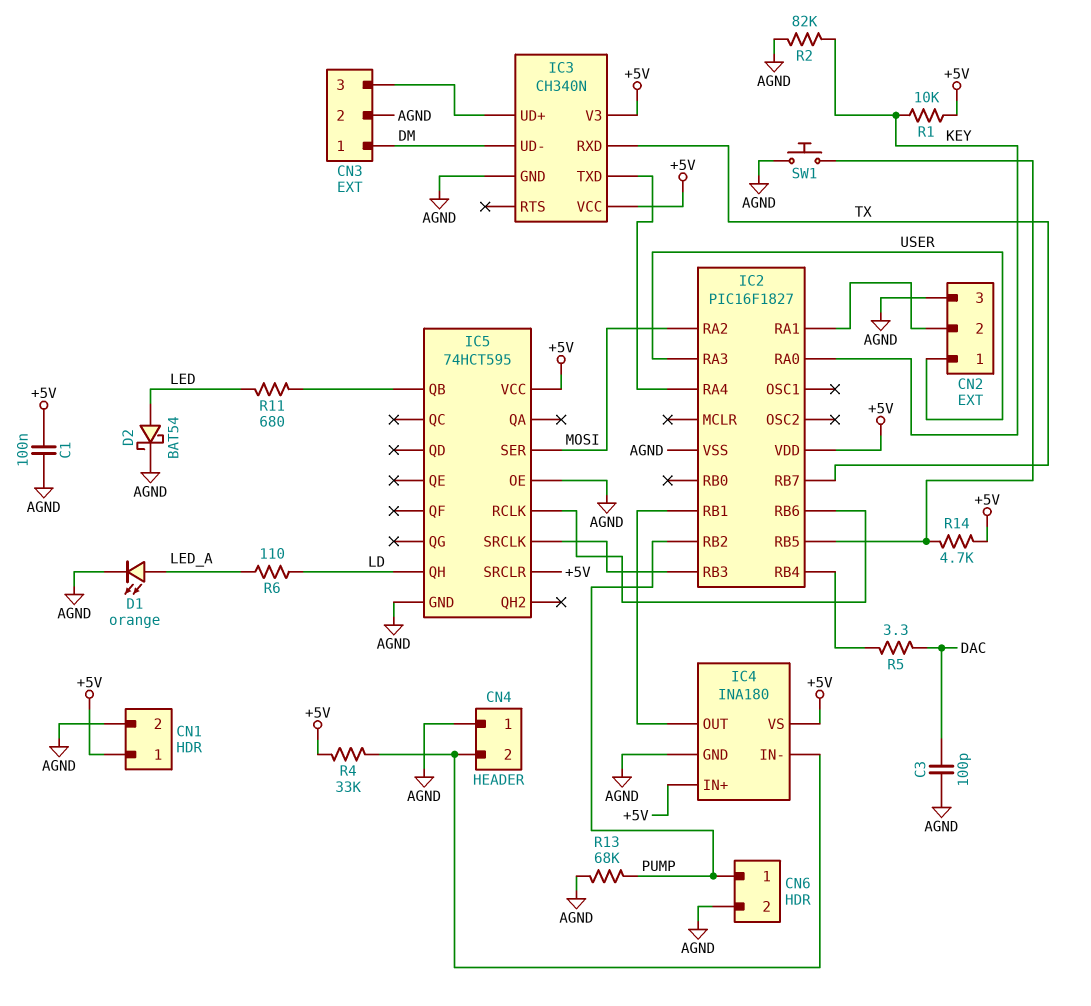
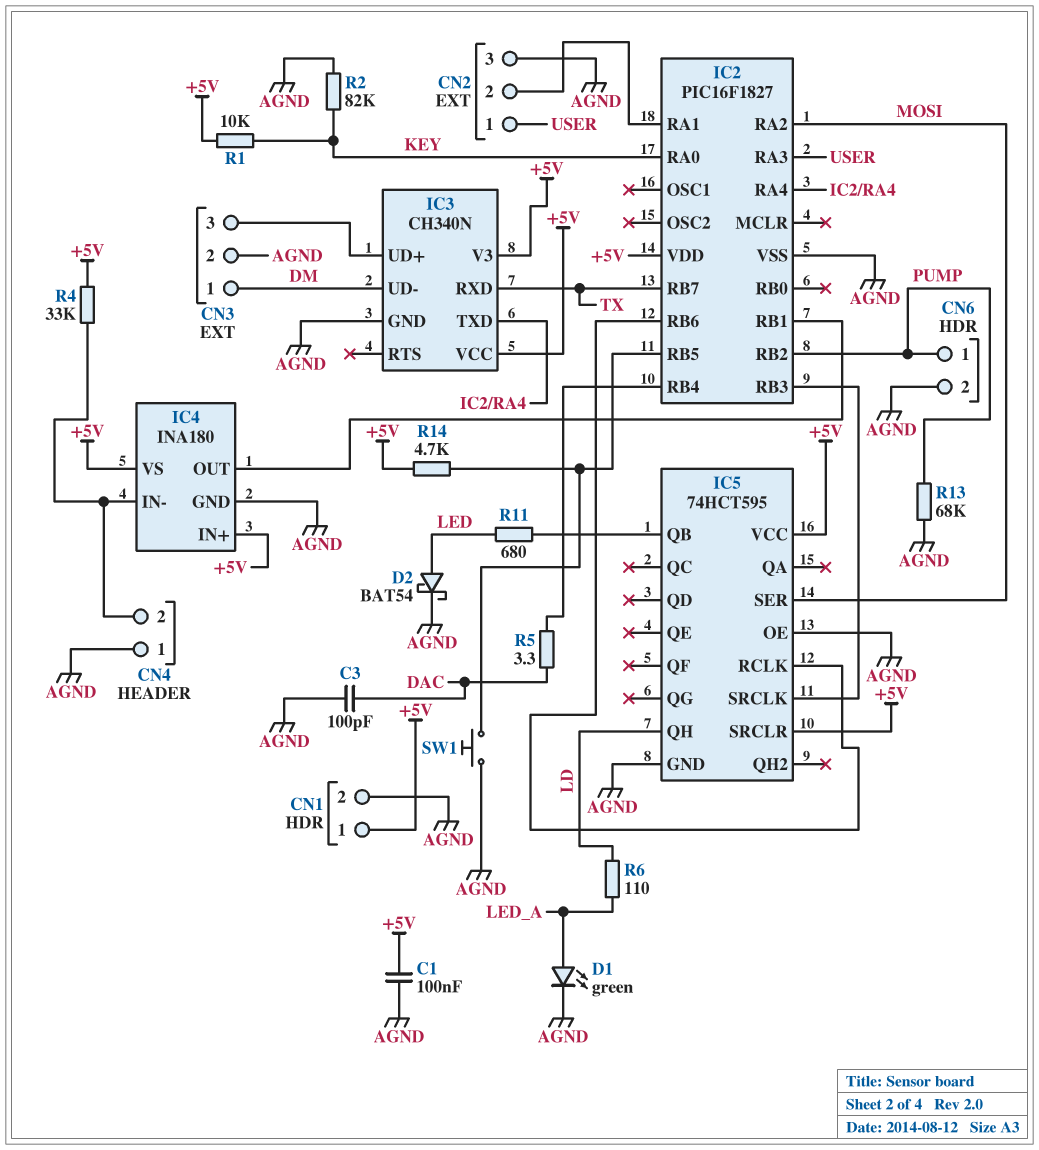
D1: LED orange (A LED_A, K AGND) -> LED green (A LED_A, K AGND)

